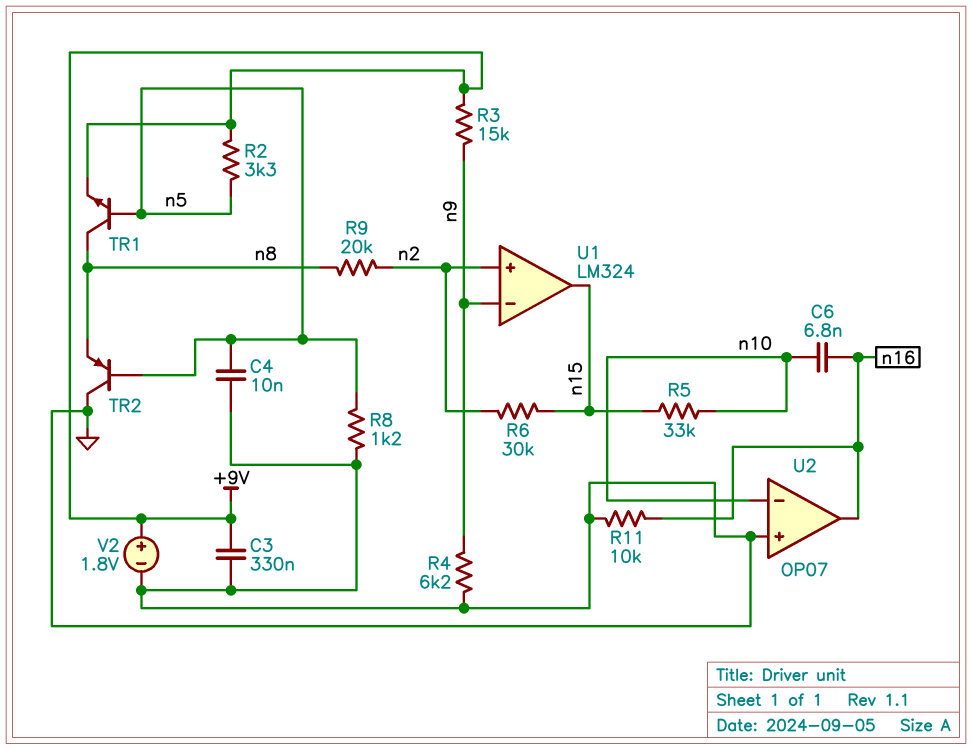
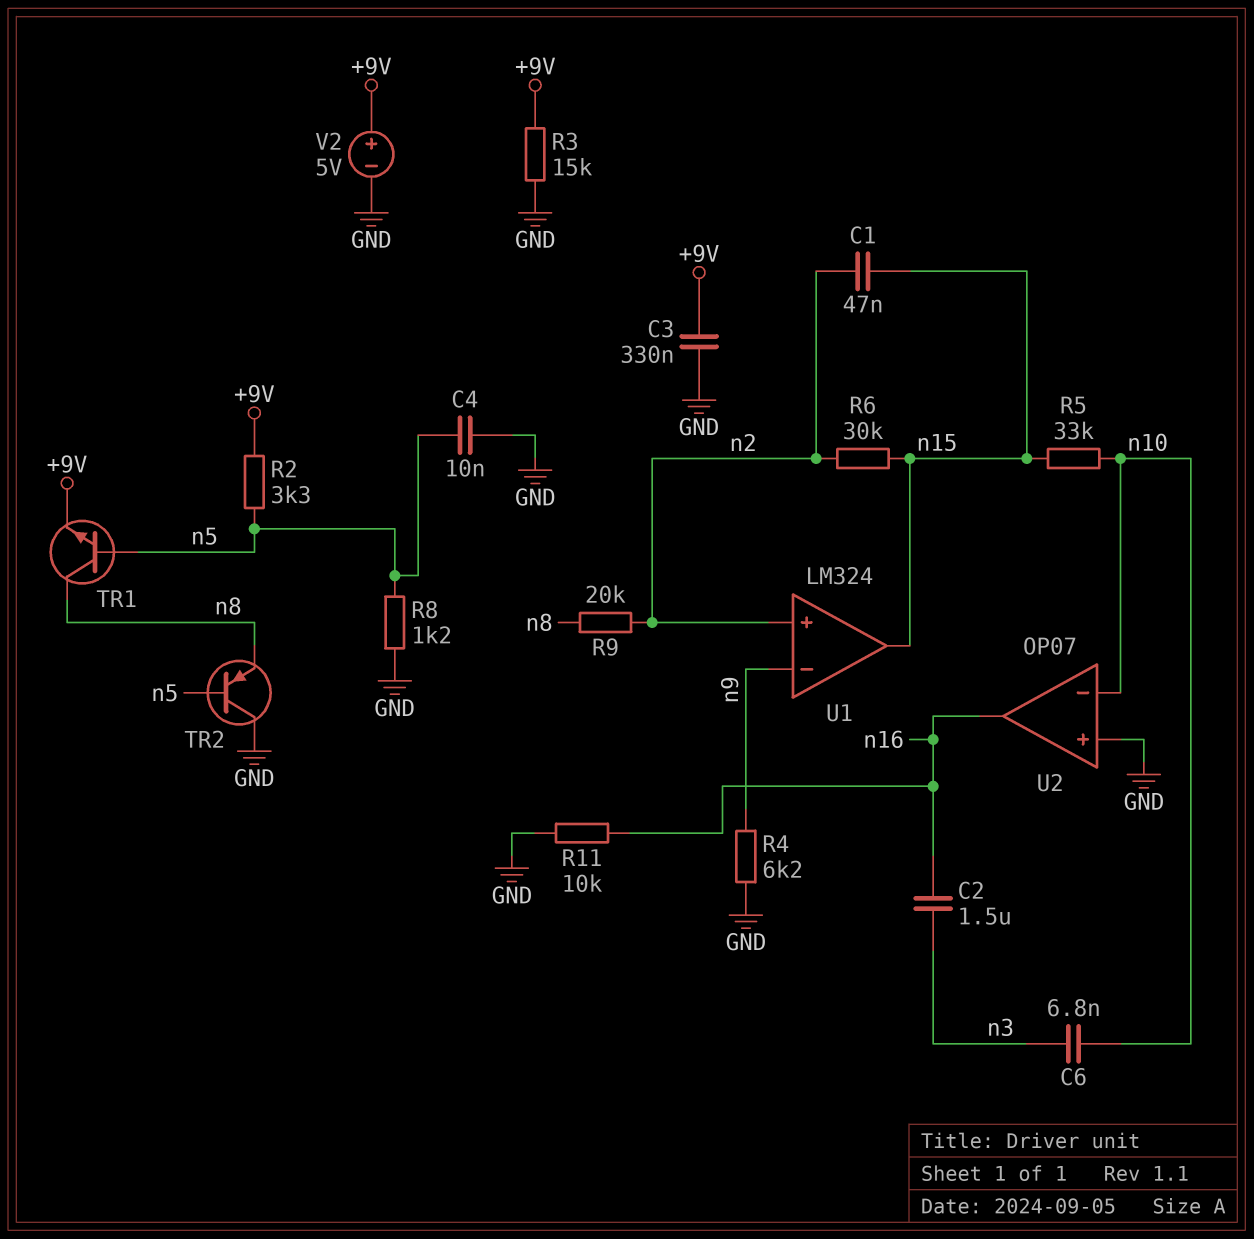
C1: none -> 47nF (n2, n15)
C2: none -> 1.5uF (n3, n16)
C6: 6.8nF (n10, n16) -> 6.8nF (n3, n10)
R3: 15k (+9V, n9) -> 15k (+9V, GND)
V2: 1.8V (plus +9V, minus GND) -> 5V (plus +9V, minus GND)

